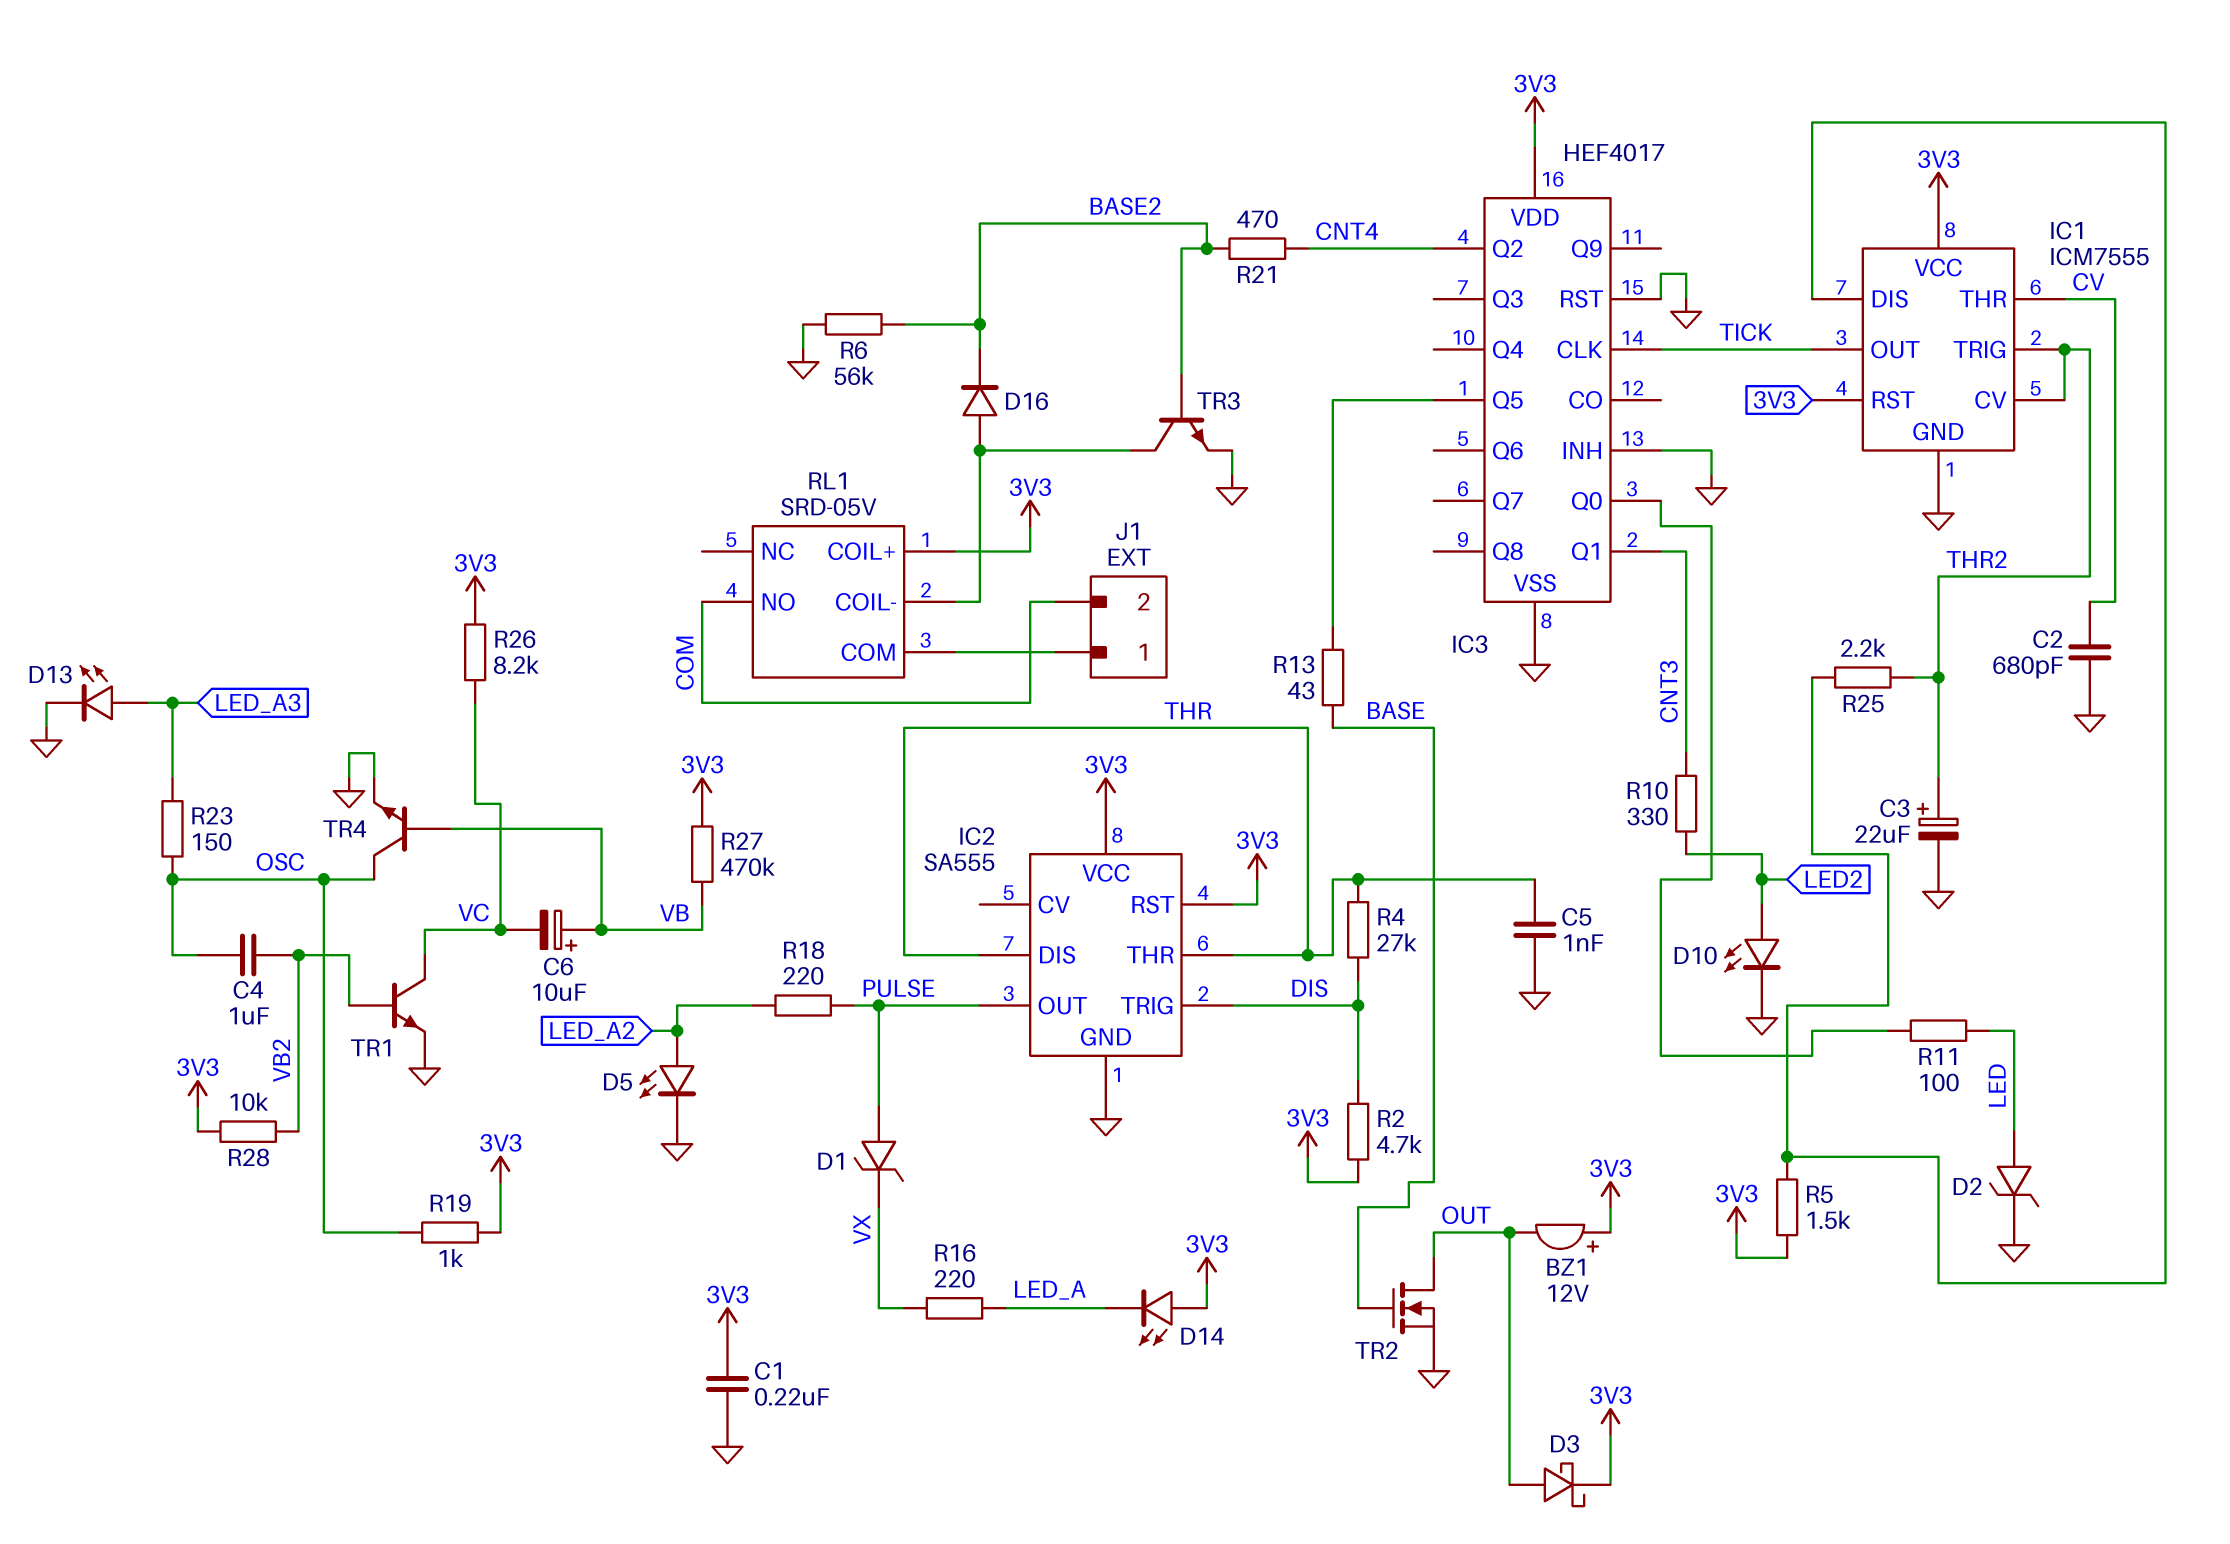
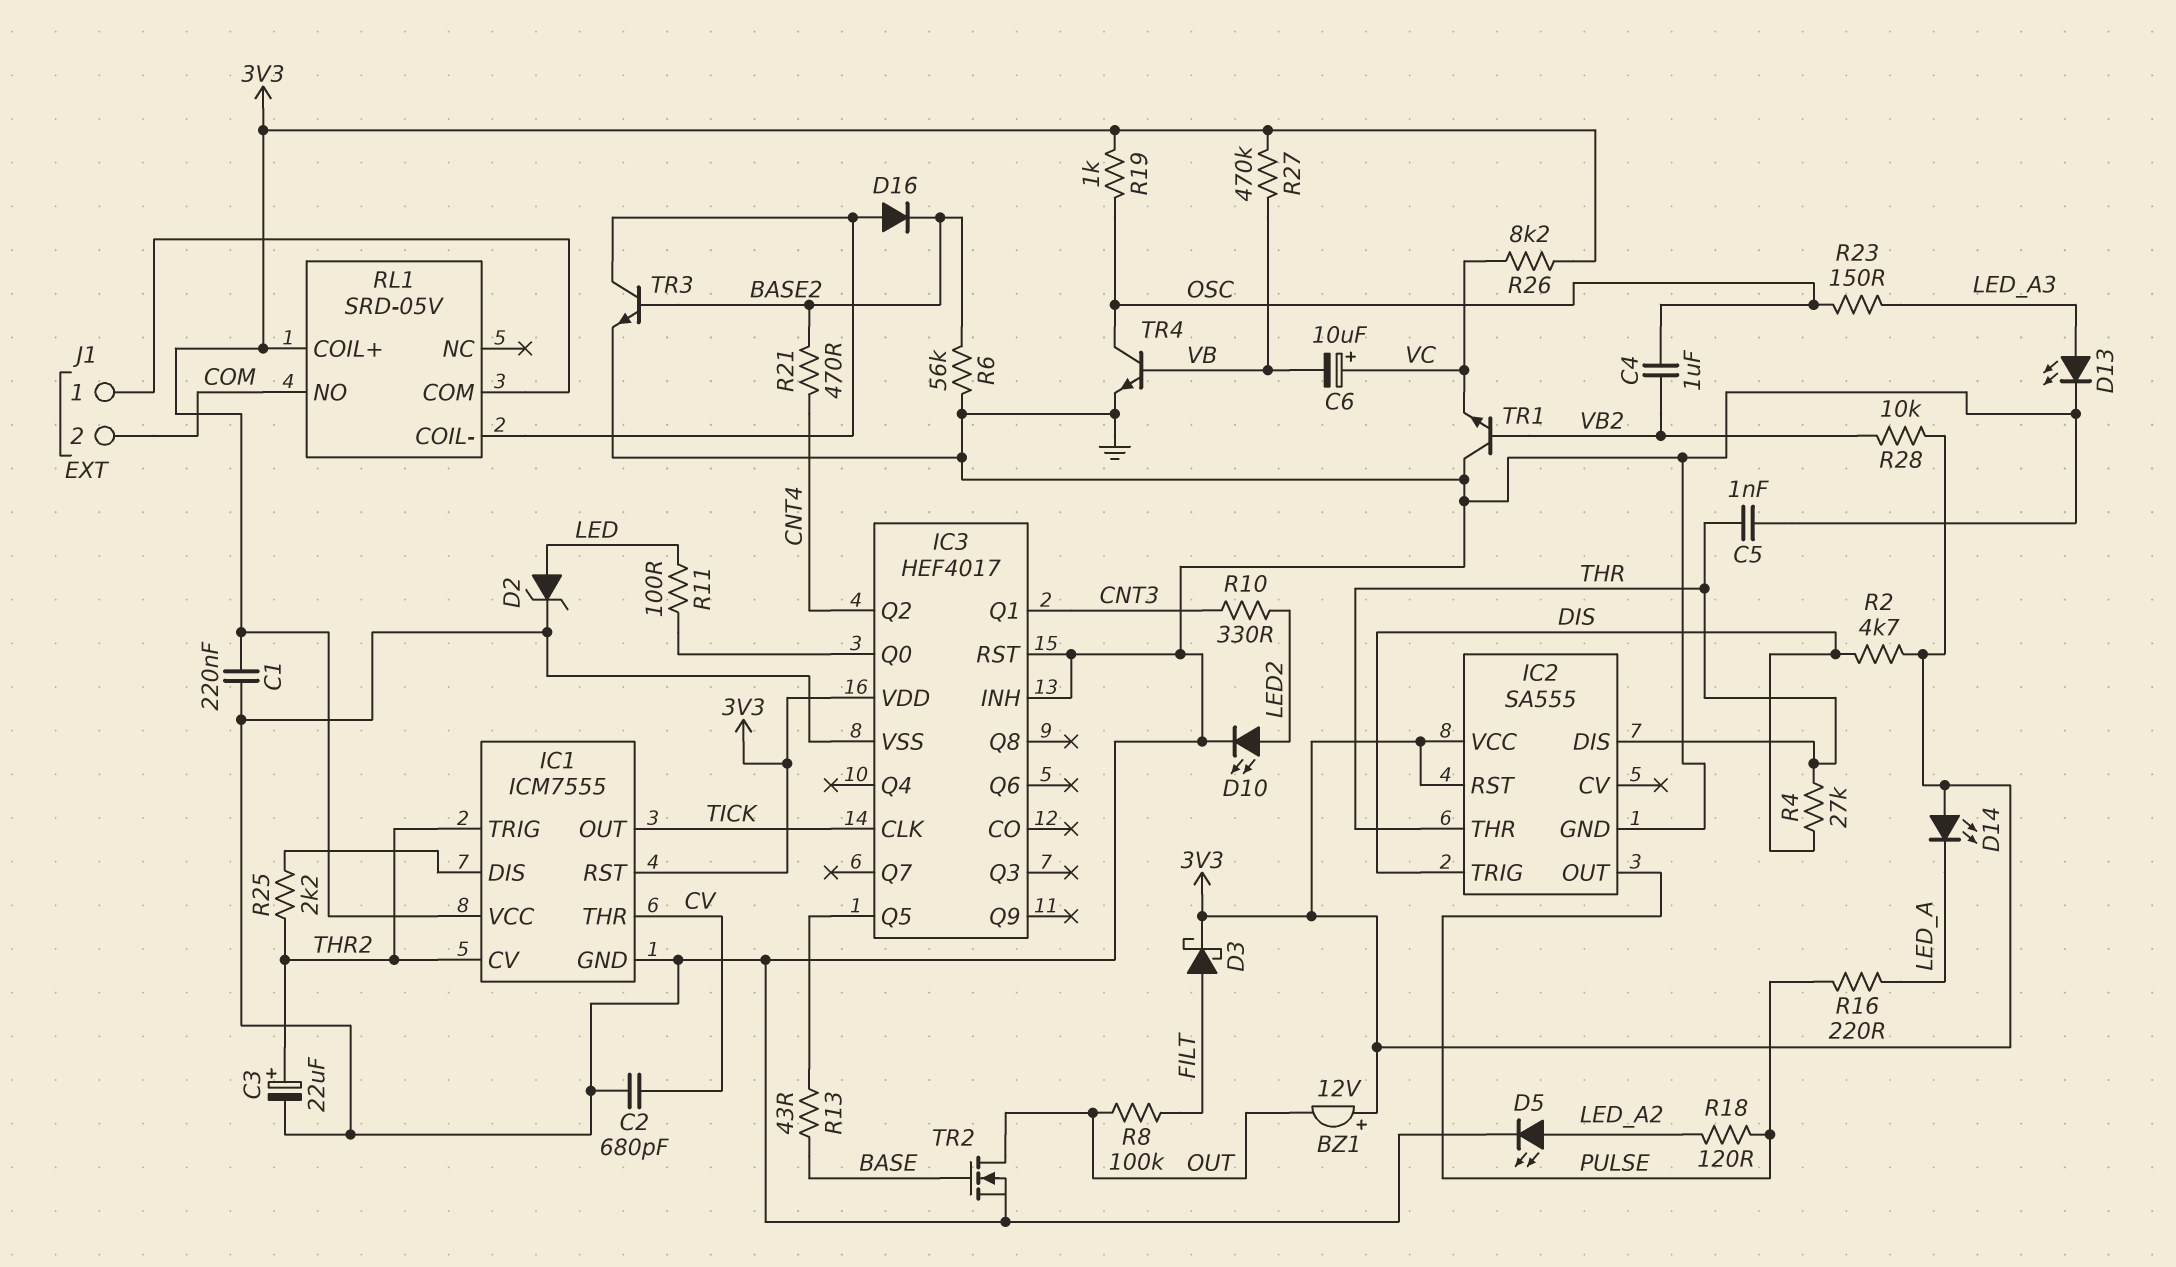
C6: 10uF (plus VB, minus VC) -> 10uF (plus VC, minus VB)
D1: zener (A PULSE, K VX) -> none
D3: schottky (A OUT, K 3V3) -> schottky (A FILT, K 3V3)
R5: 1.5k (3V3, IC1/DIS) -> none
R8: none -> 100k (FILT, OUT)
R16: 220 (LED_A, VX) -> 220 (LED_A, PULSE)
R18: 220 (LED_A2, PULSE) -> 120 (LED_A2, PULSE)
TR1: NPN (B VB2, C VC, E GND) -> NPN (B VB2, C GND, E VC)

